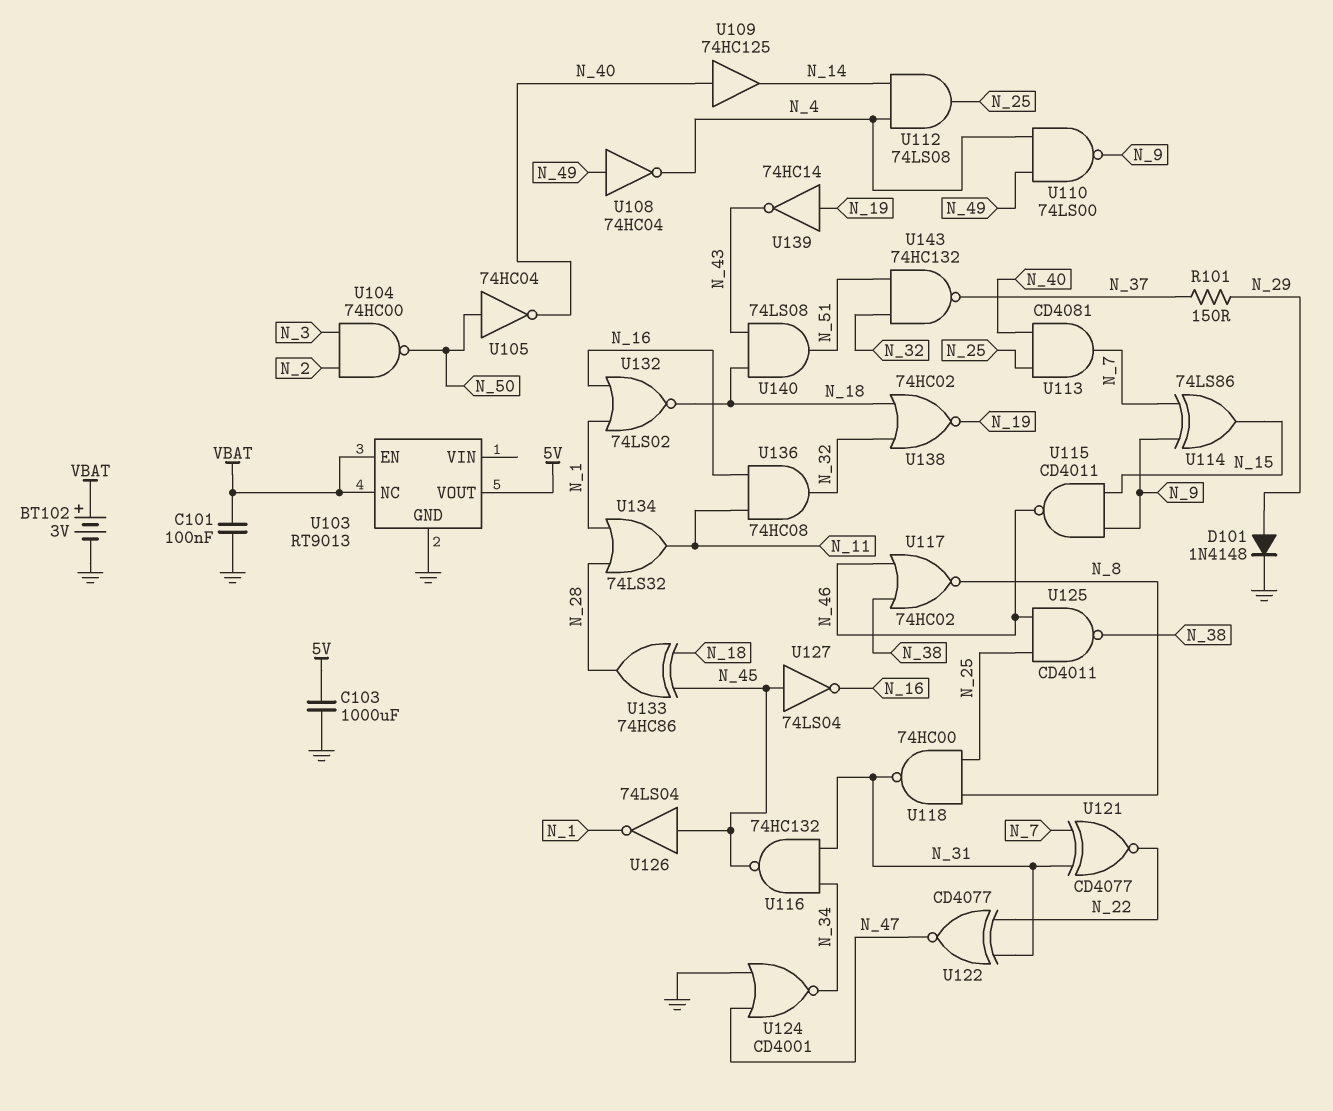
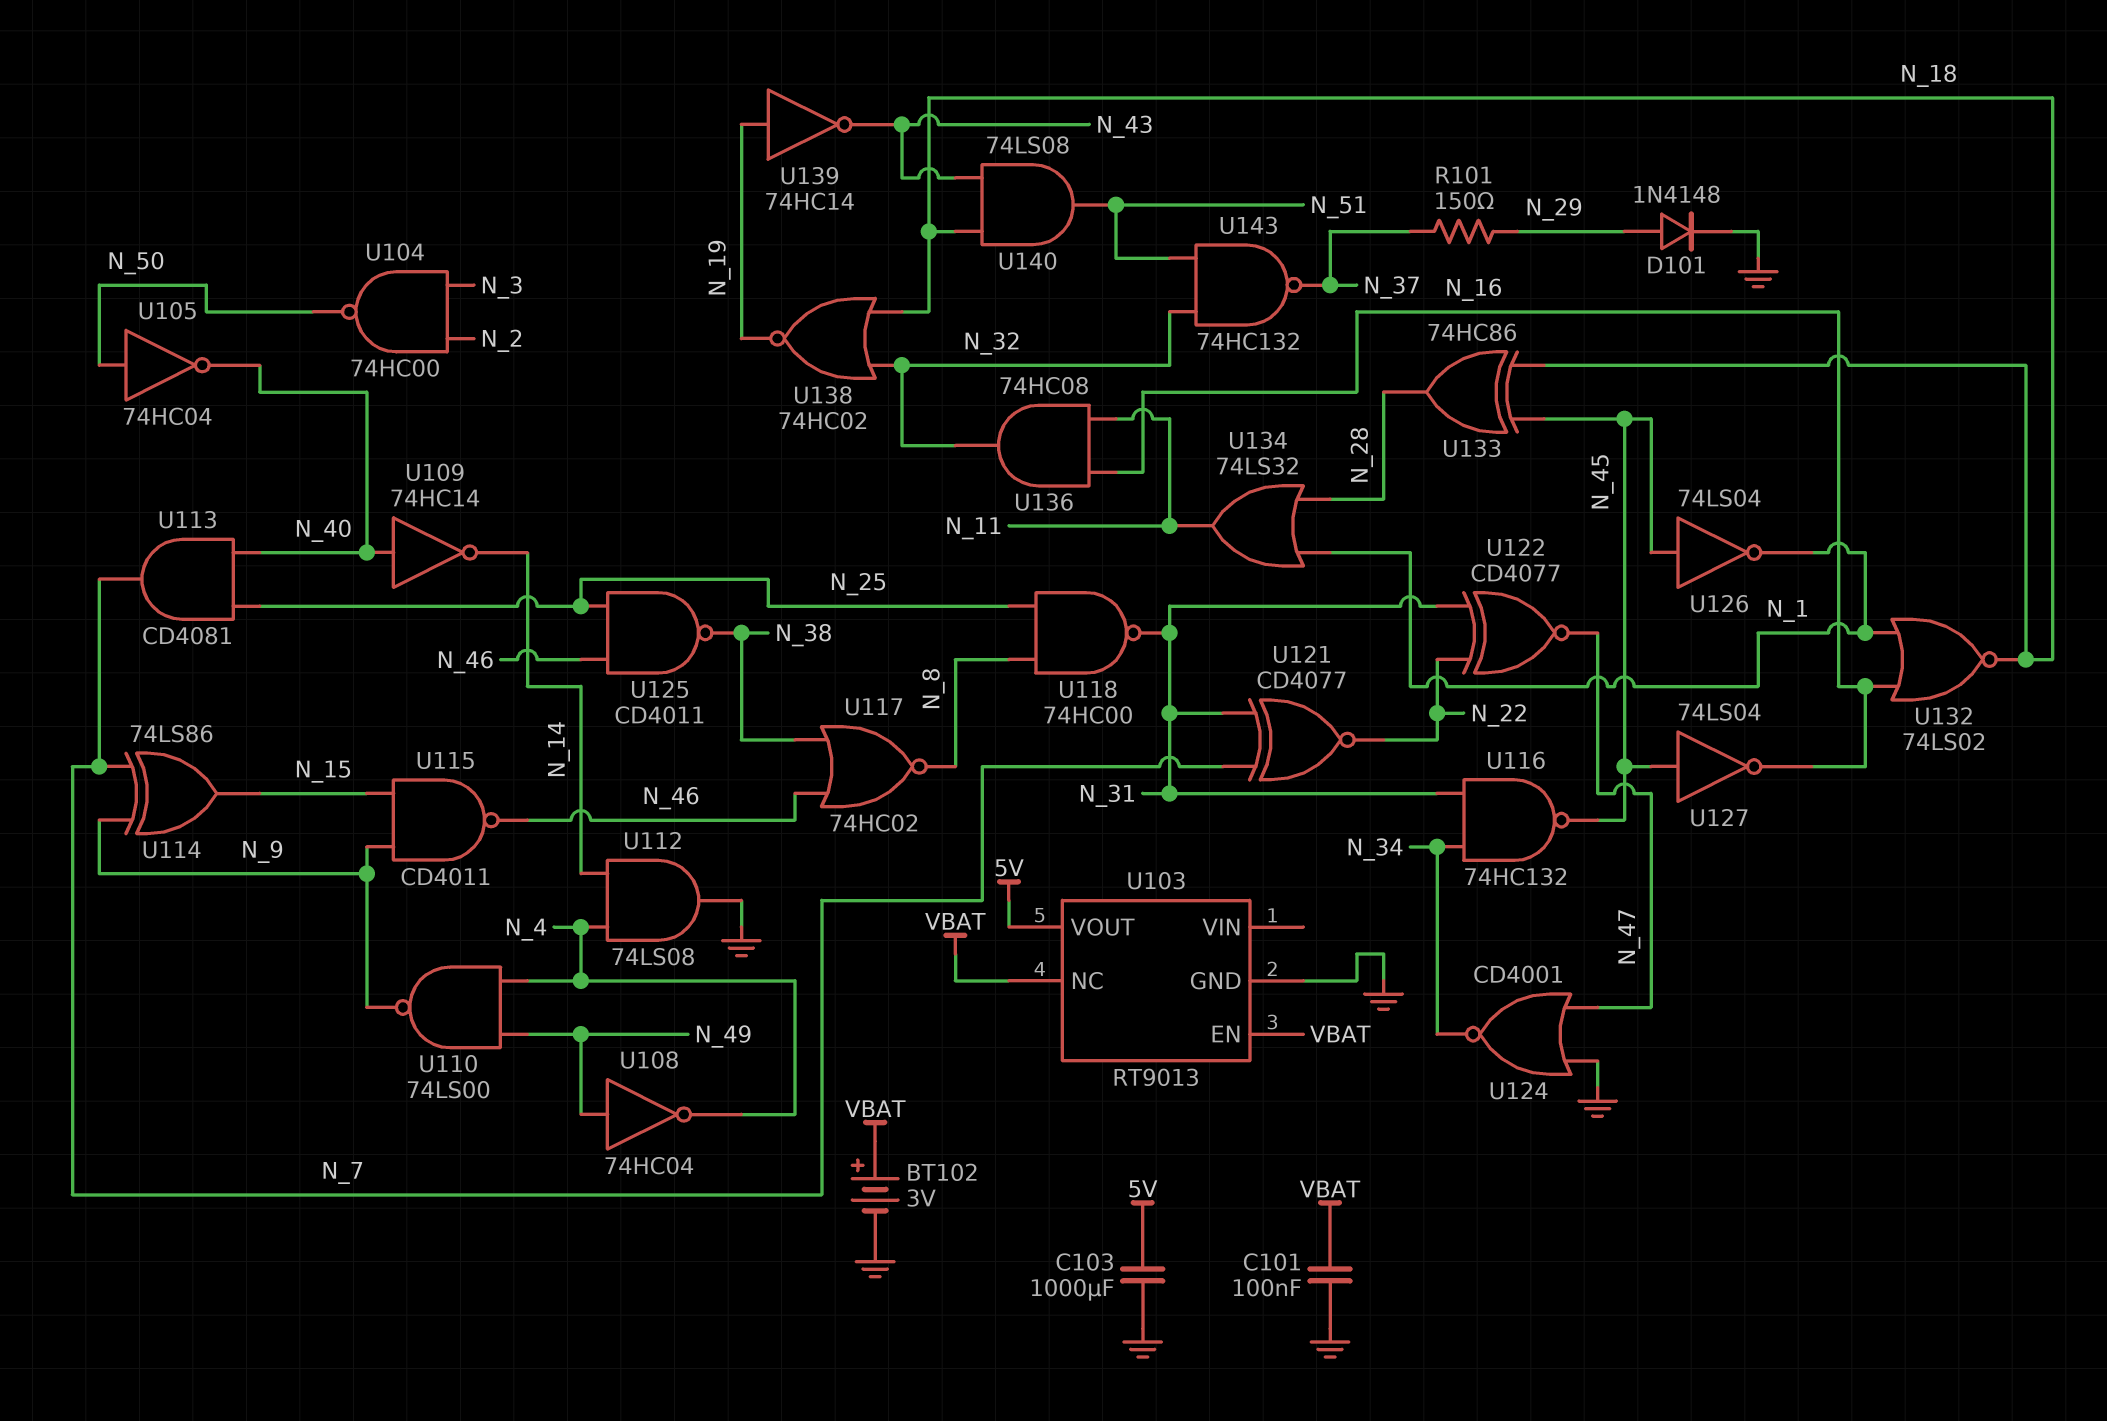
U109: buffer 74HC125 (in N_40, out N_14) -> NOT 74HC14 (in N_40, out N_14)
U112: AND 74LS08 (in N_4, in N_14, out N_25) -> AND 74LS08 (in N_4, in N_14, out GND)

